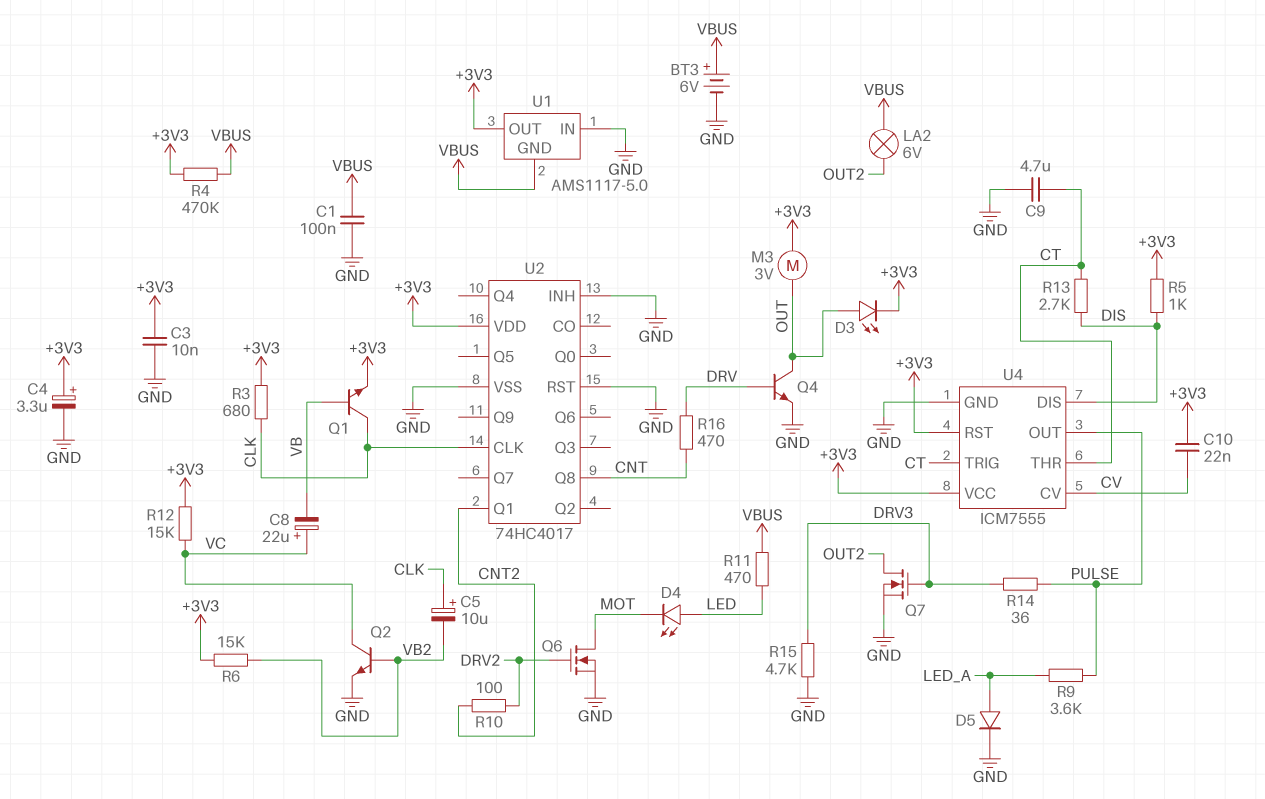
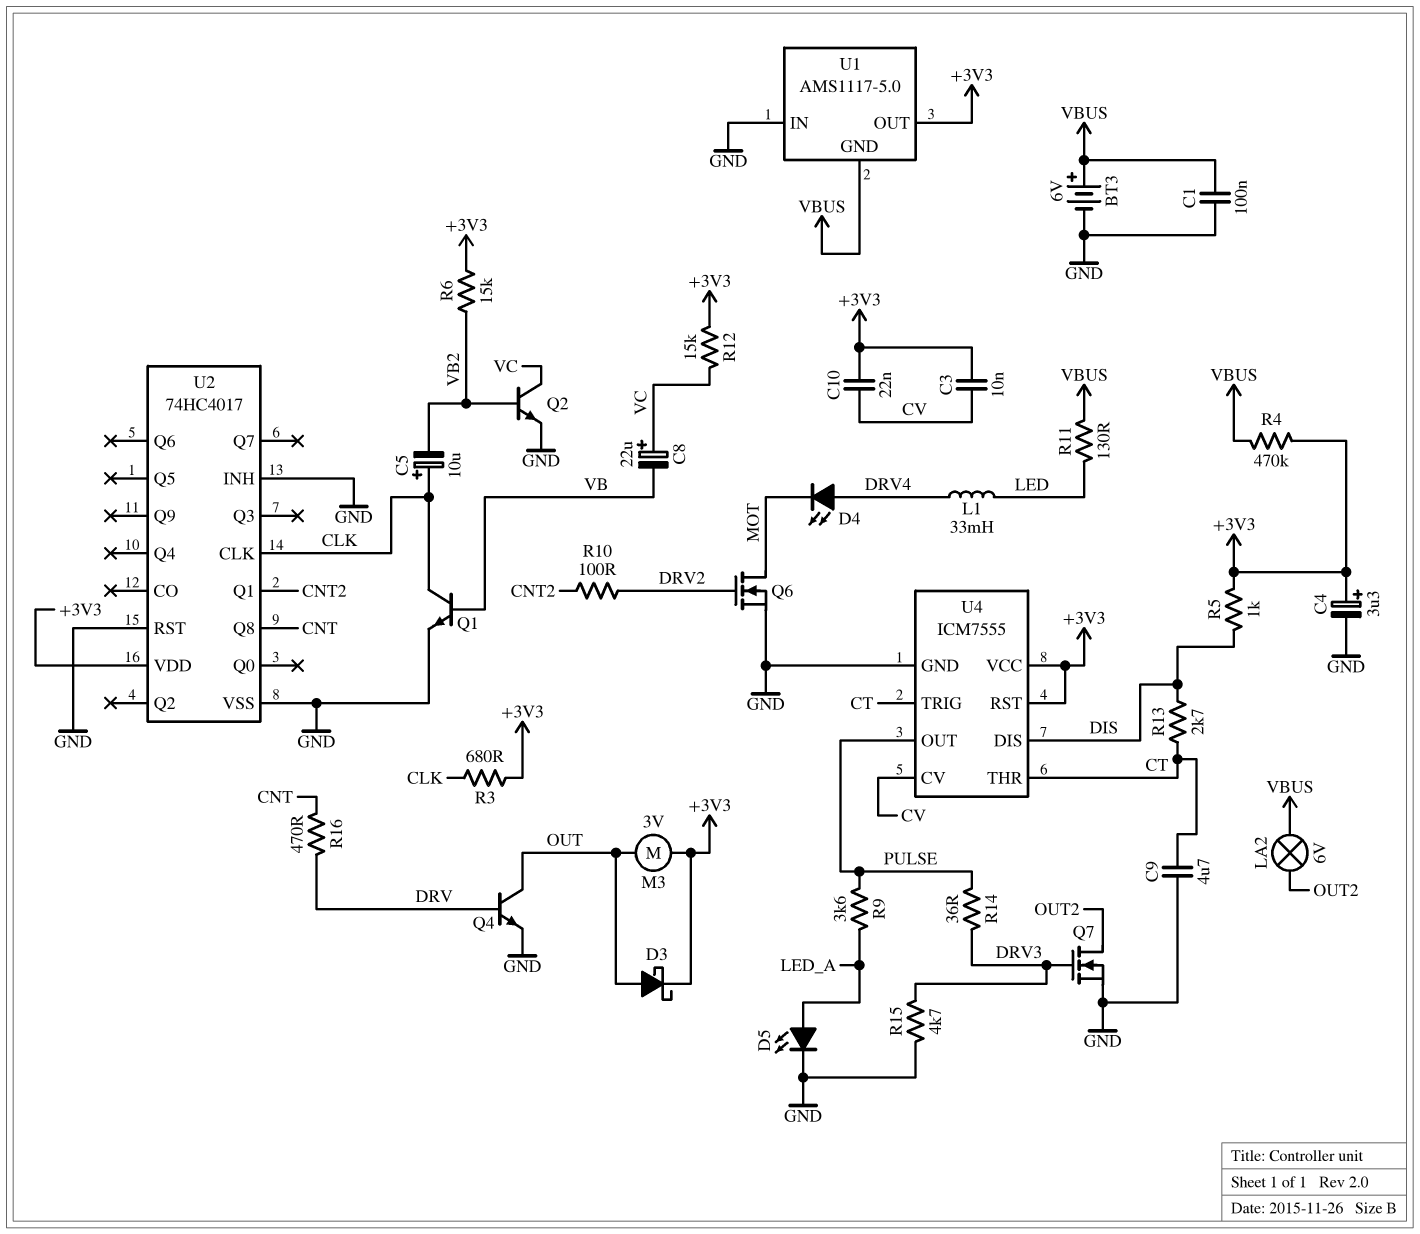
C3: 10nF (+3V3, GND) -> 10nF (+3V3, CV)
D3: LED (A OUT, K +3V3) -> schottky (A OUT, K +3V3)
D4: LED (A LED, K MOT) -> LED (A DRV4, K MOT)
D5: diode (A LED_A, K GND) -> LED (A LED_A, K GND)
L1: none -> 33mH (DRV4, LED)
Q1: NPN (B VB, C CLK, E +3V3) -> NPN (B VB, C CLK, E GND)
R11: 470 (LED, VBUS) -> 130 (LED, VBUS)

